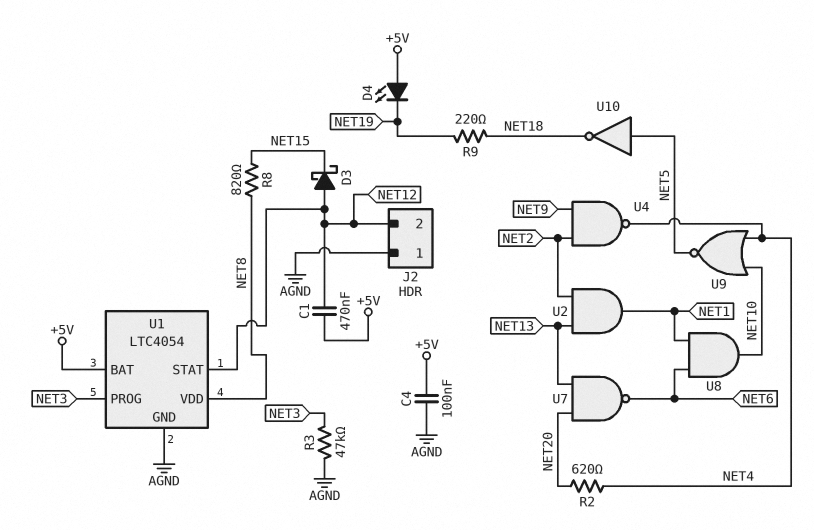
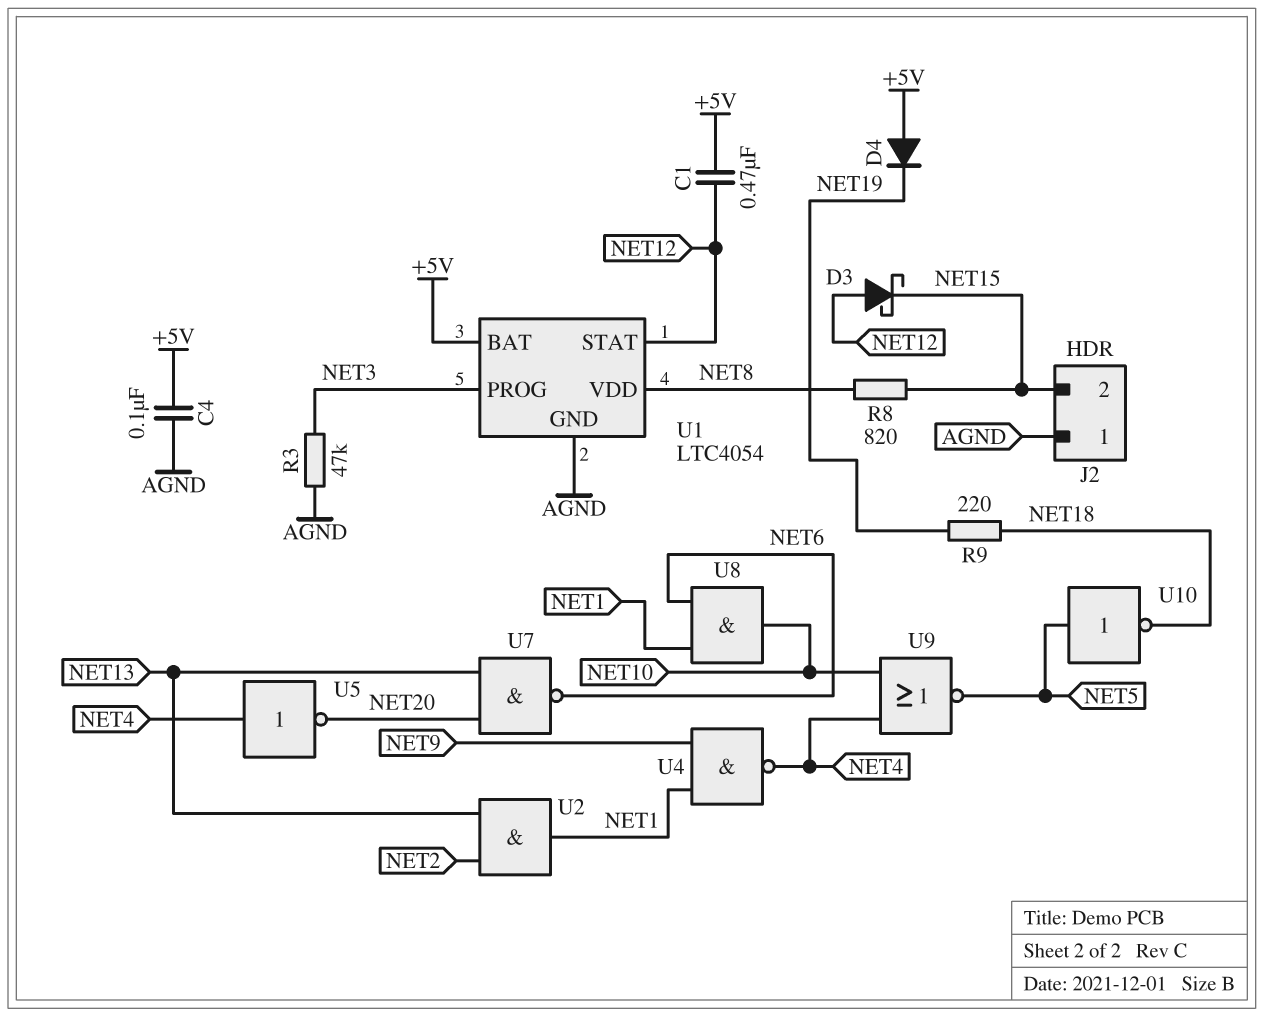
D4: LED (A +5V, K NET19) -> diode (A +5V, K NET19)
J2 pin 2: NET12 -> NET15
R2: 620 (NET4, NET20) -> none
U4: NAND (in NET2, in NET9, out NET4) -> NAND (in NET1, in NET9, out NET4)
U5: none -> NOT (in NET4, out NET20)

